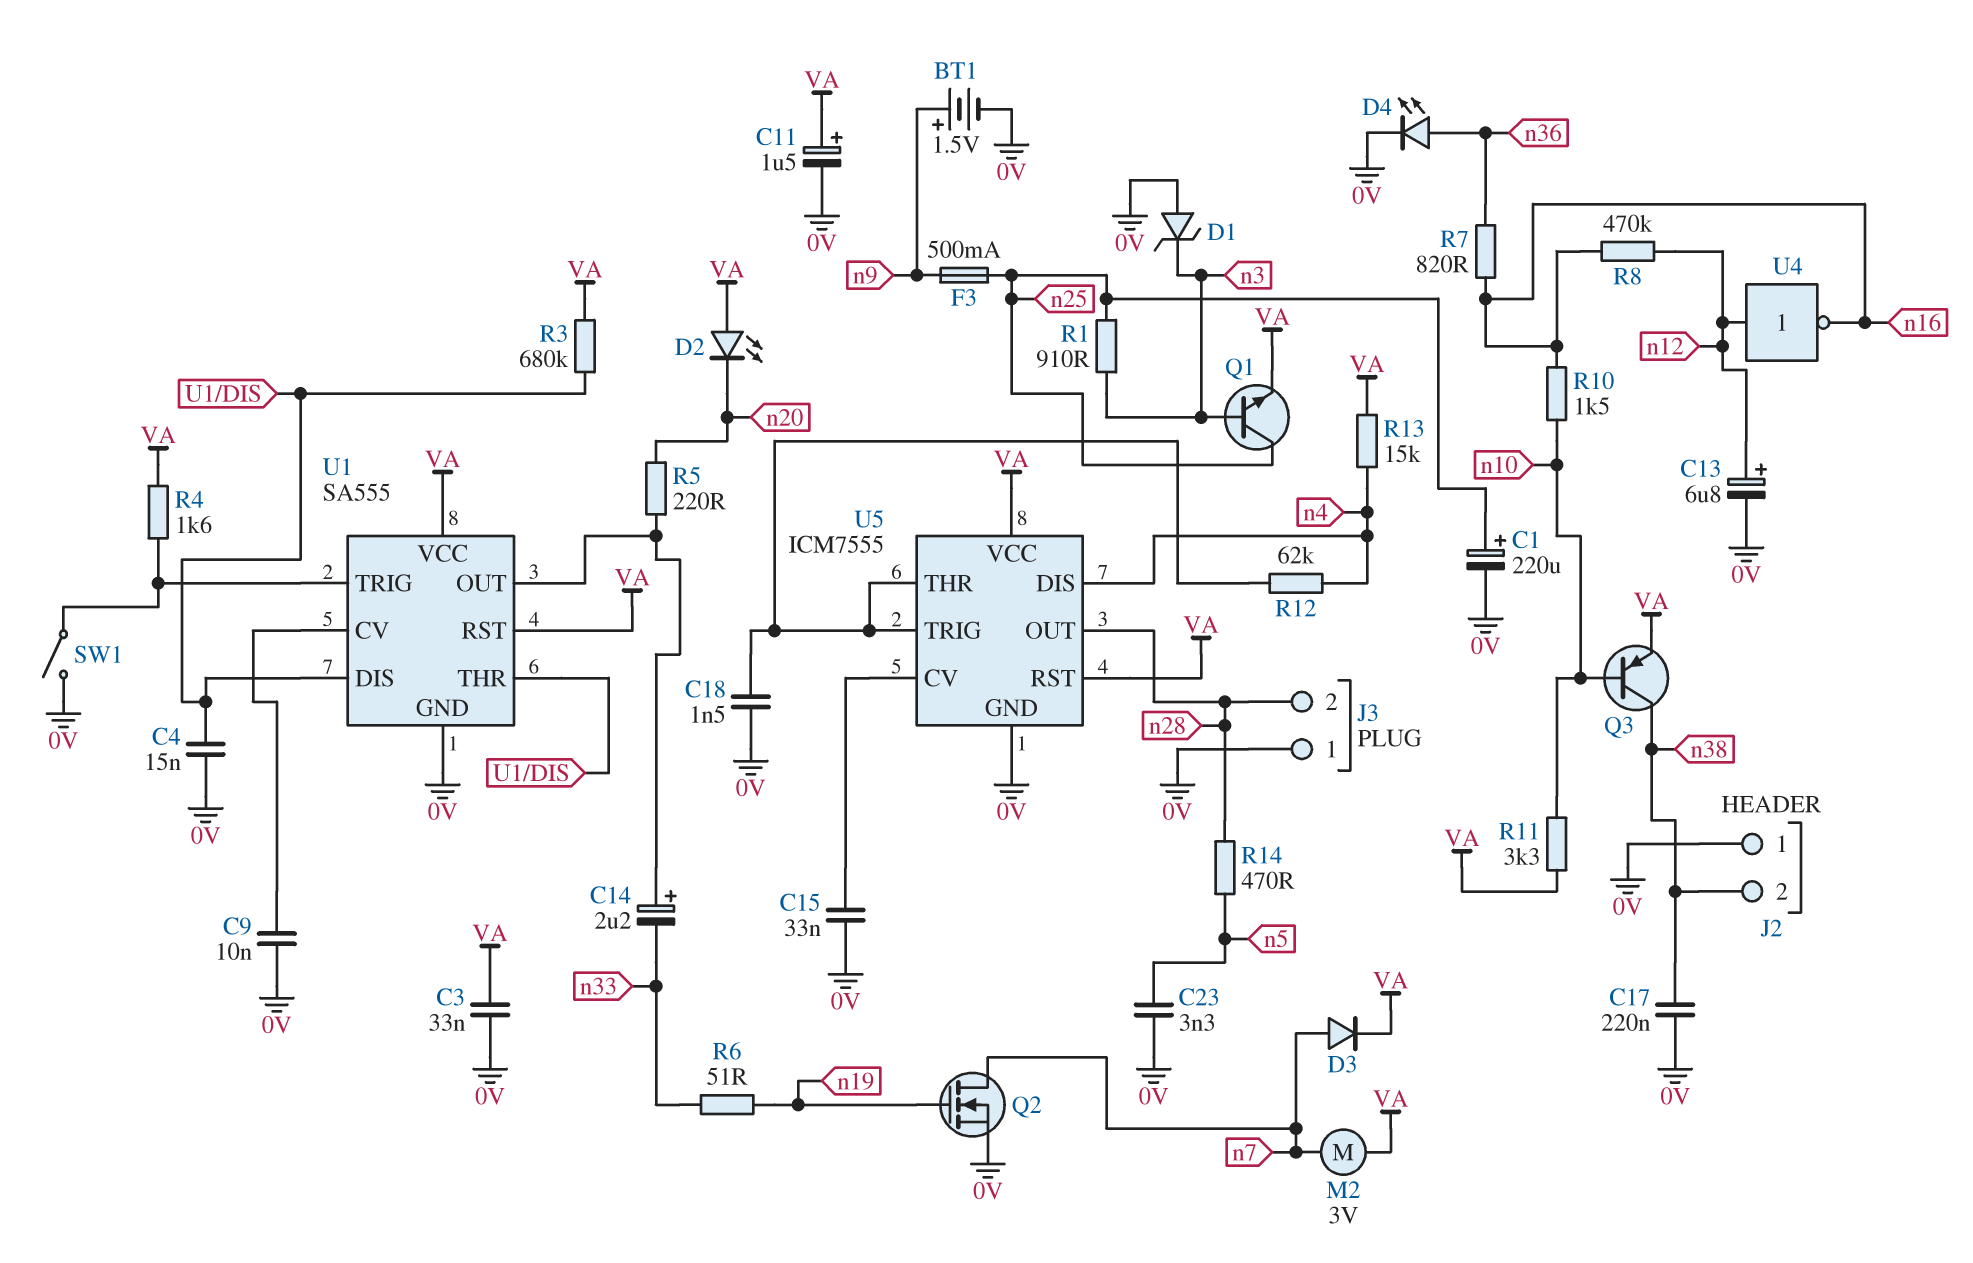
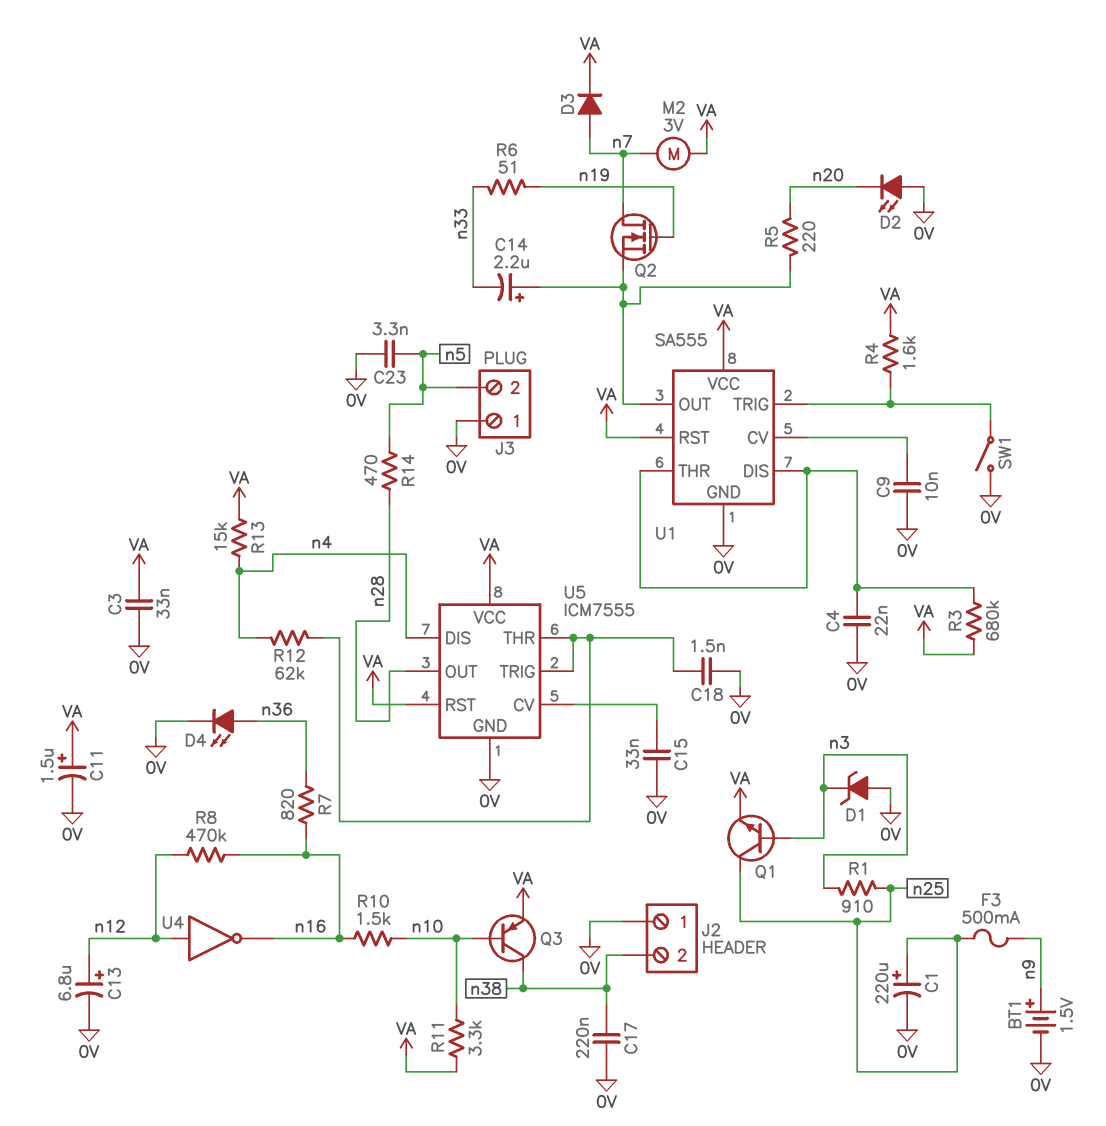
C4: 15nF (0V, U1/DIS) -> 22nF (0V, U1/DIS)
D2: LED (A VA, K n20) -> LED (A 0V, K n20)
J3 pin 2: n28 -> n5
Q2: NMOS (G n19, D n7, S 0V) -> NMOS (G n19, D n7, S U1/OUT)

